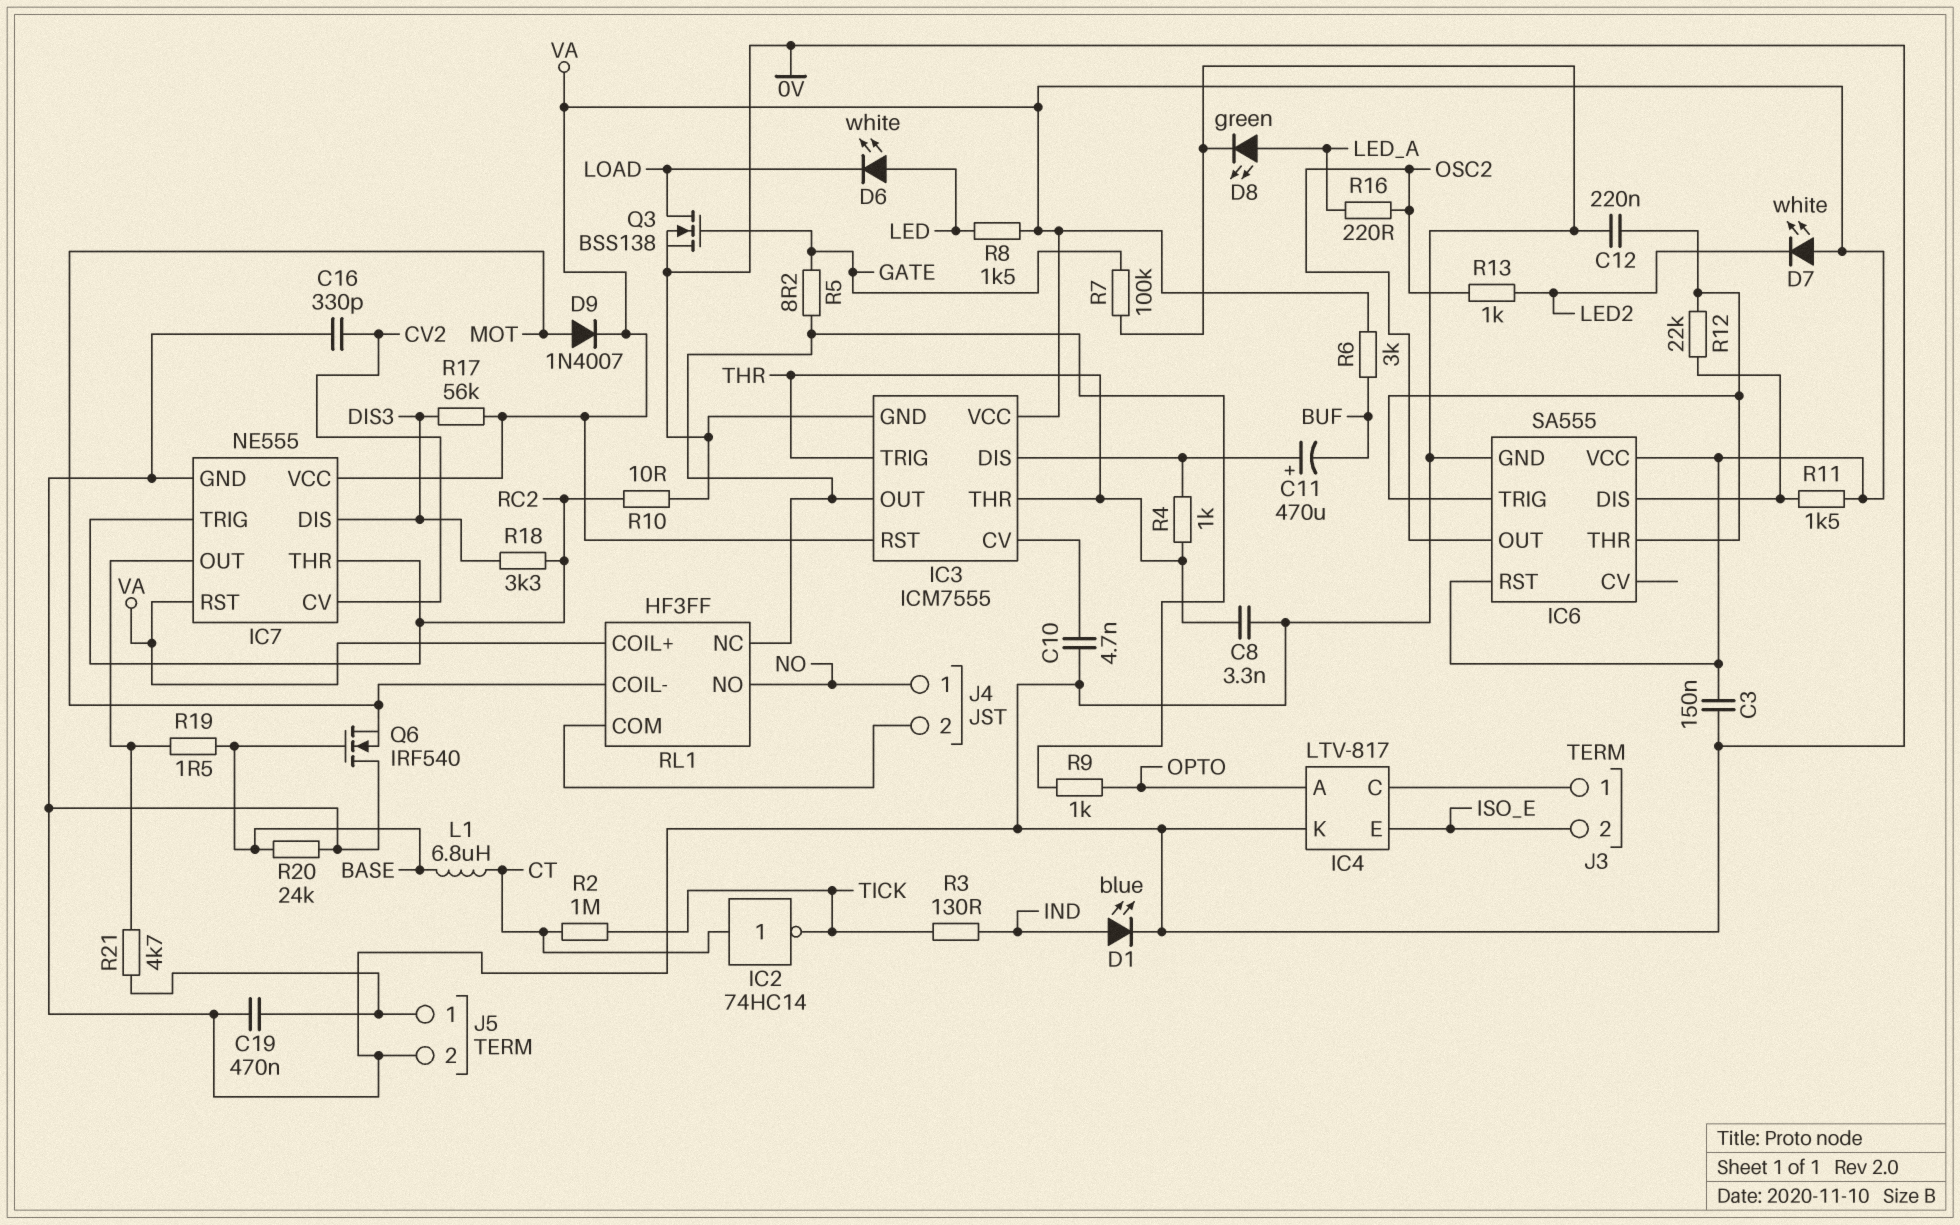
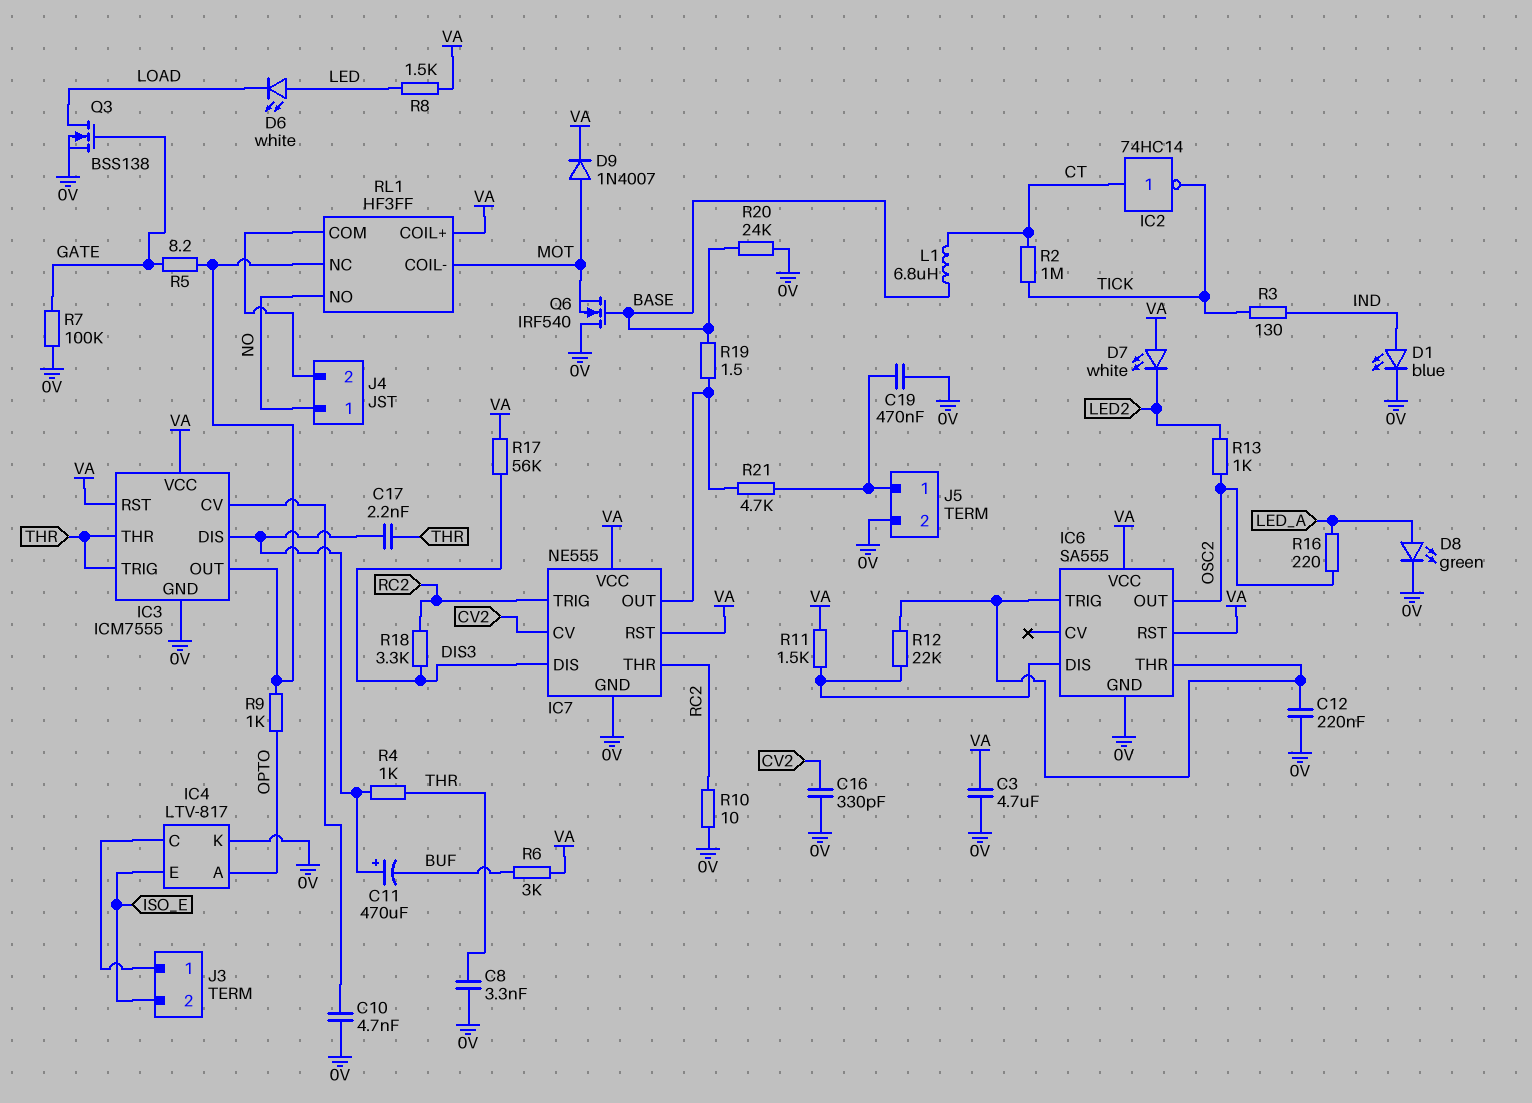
C3: 150nF (0V, VA) -> 4.7uF (0V, VA)
C17: none -> 2.2nF (IC3/DIS, THR)

